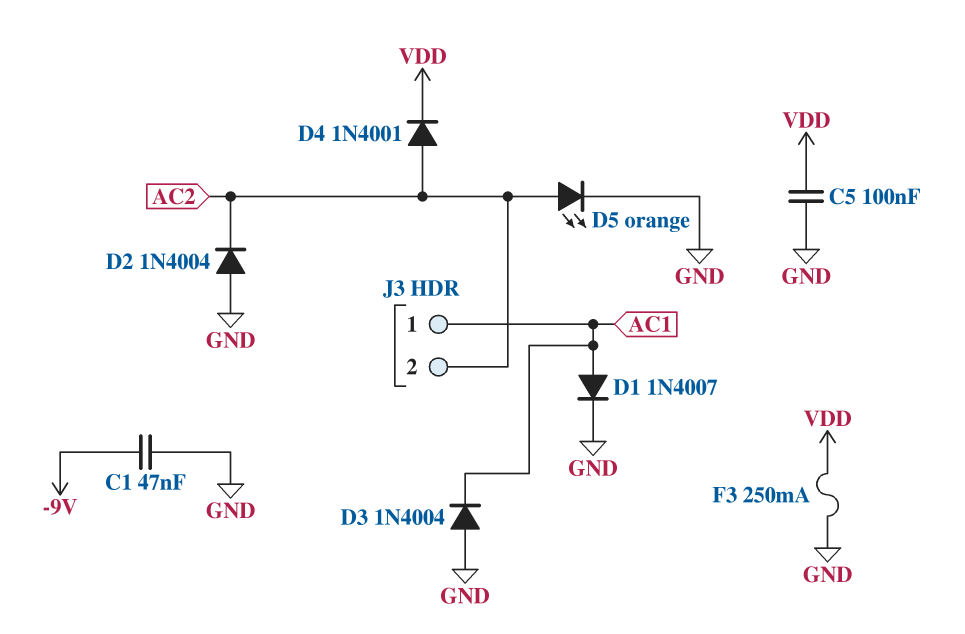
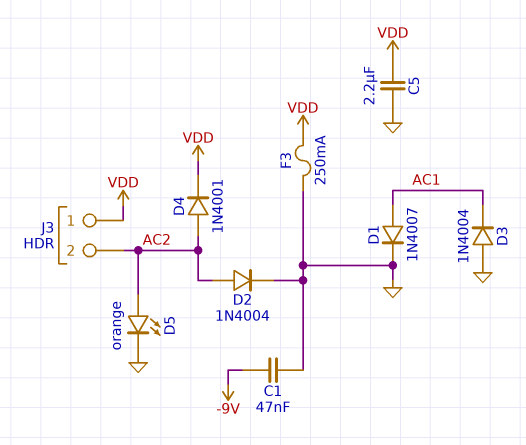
C5: 100nF (GND, VDD) -> 2.2uF (GND, VDD)
D2: diode 1N4004 (A GND, K AC2) -> diode 1N4004 (A AC2, K GND)
J3 pin 1: AC1 -> VDD

